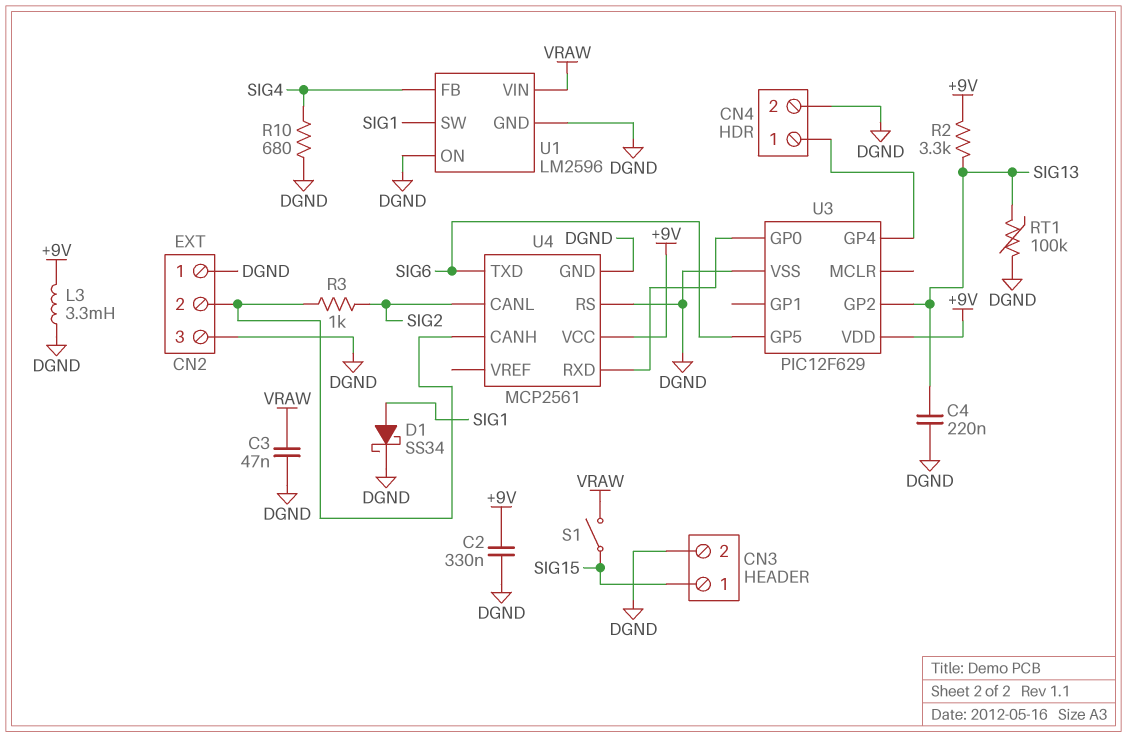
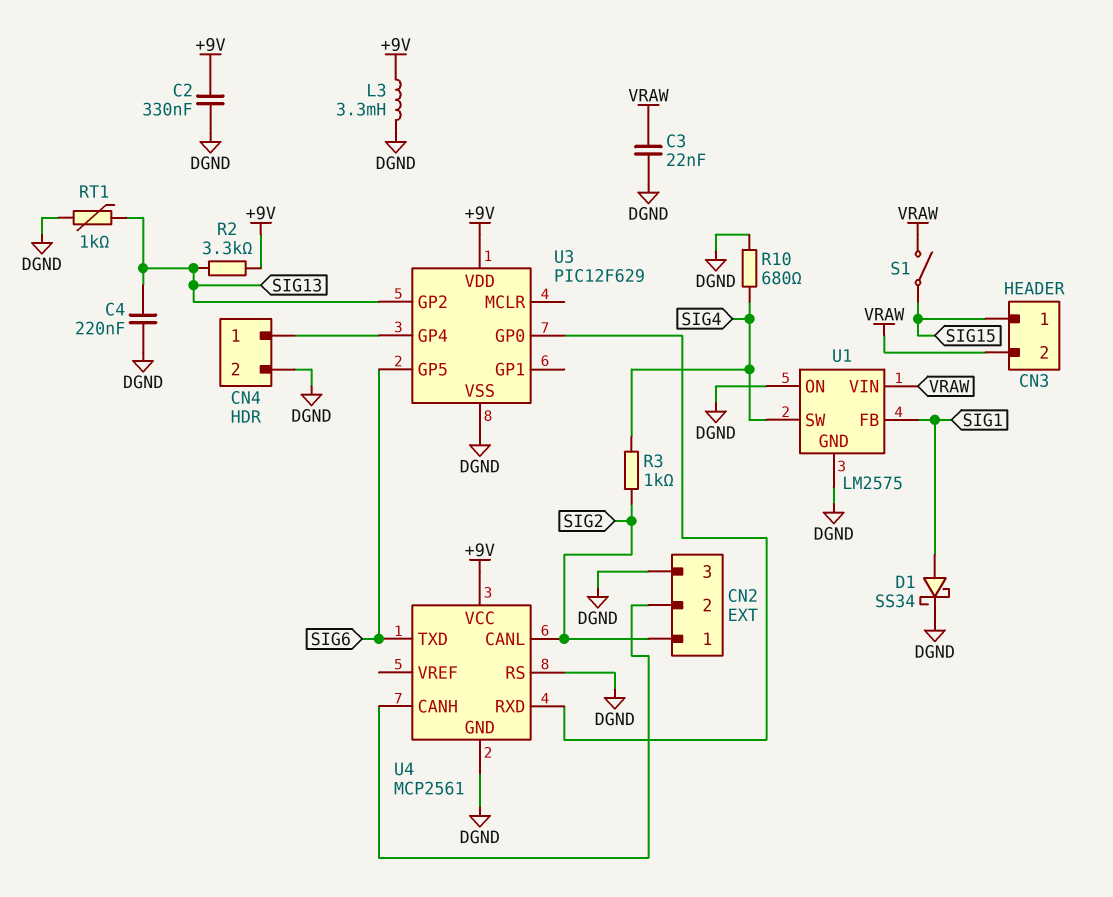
C3: 47nF (DGND, VRAW) -> 22nF (DGND, VRAW)
CN2 pin 1: DGND -> SIG2
CN3 pin 2: DGND -> VRAW
R3: 1k (CN2/2, SIG2) -> 1k (SIG2, SIG4)
RT1: 100k (DGND, SIG13) -> 1k (DGND, SIG13)
U1: LM2596 -> LM2575
U1 pin FB: SIG4 -> SIG1
U1 pin SW: SIG1 -> SIG4

